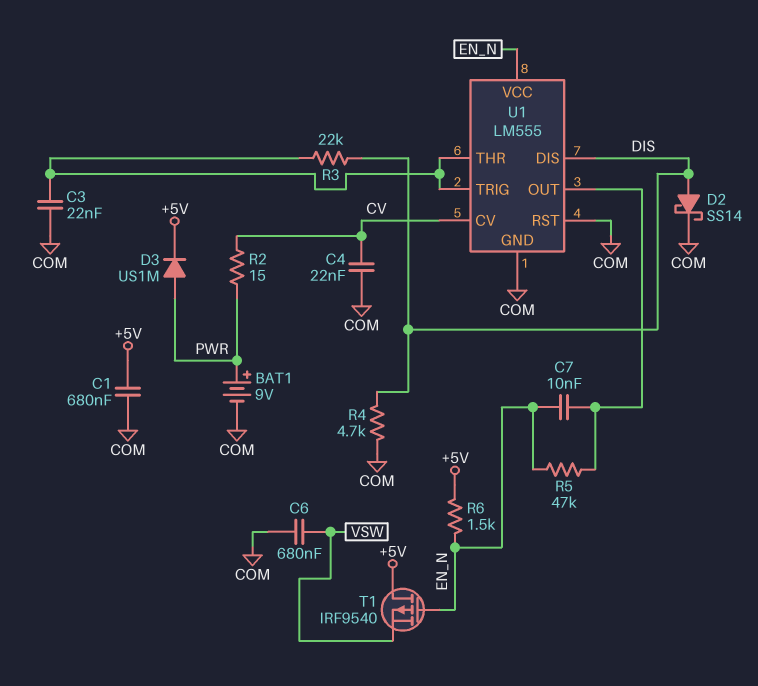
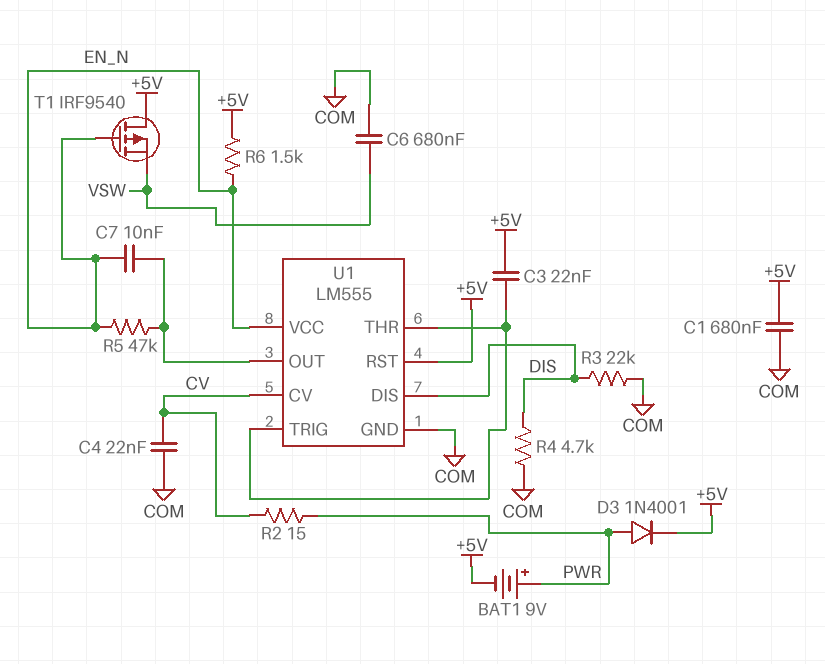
BAT1: 9V (plus PWR, minus COM) -> 9V (plus PWR, minus +5V)
C3: 22nF (COM, U1/THR) -> 22nF (+5V, U1/THR)
D2: schottky SS14 (A DIS, K COM) -> none
D3: diode US1M (A PWR, K +5V) -> diode 1N4001 (A PWR, K +5V)
R3: 22k (DIS, U1/THR) -> 22k (COM, DIS)
U1 pin RST: COM -> +5V

